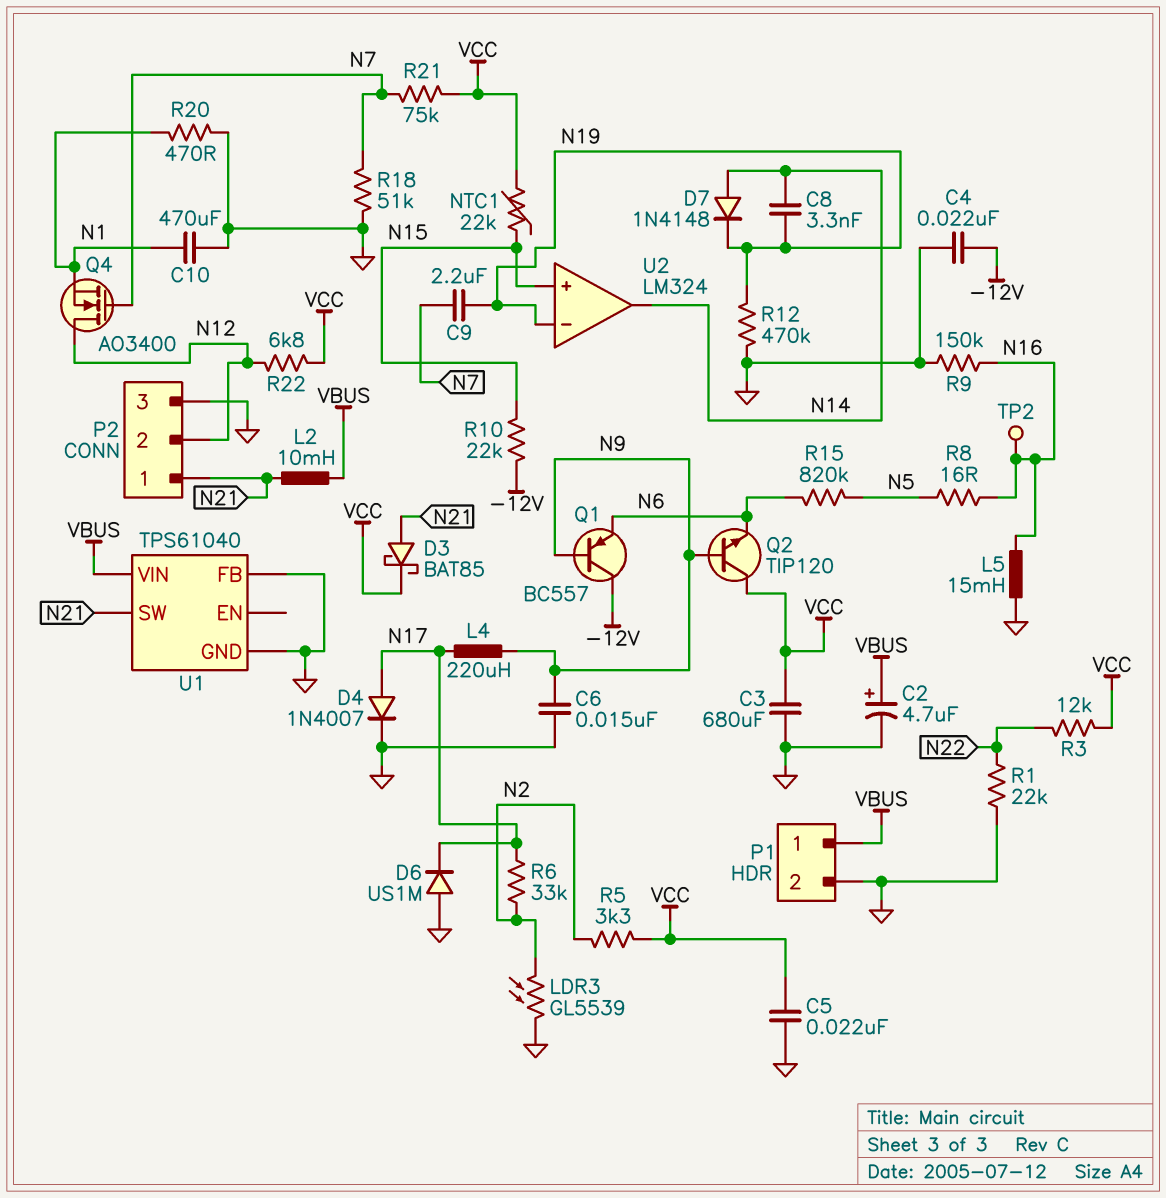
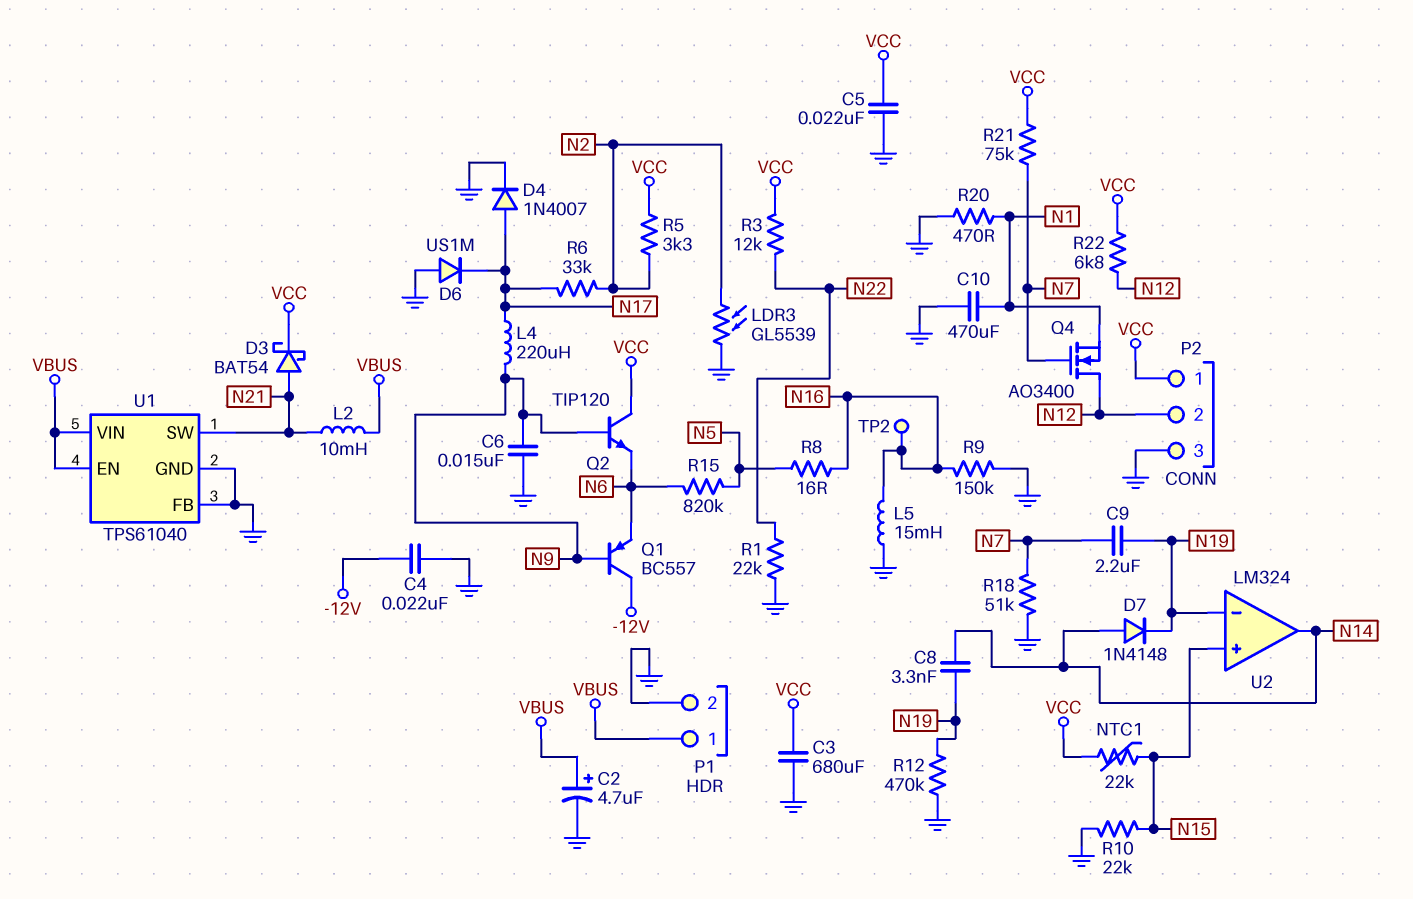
D3: schottky BAT85 (A N21, K VCC) -> schottky BAT54 (A N21, K VCC)
P2 pin 1: N21 -> VCC
R10: 22k (-12V, N15) -> 22k (GND, N15)
U1 pin EN: none -> VBUS

